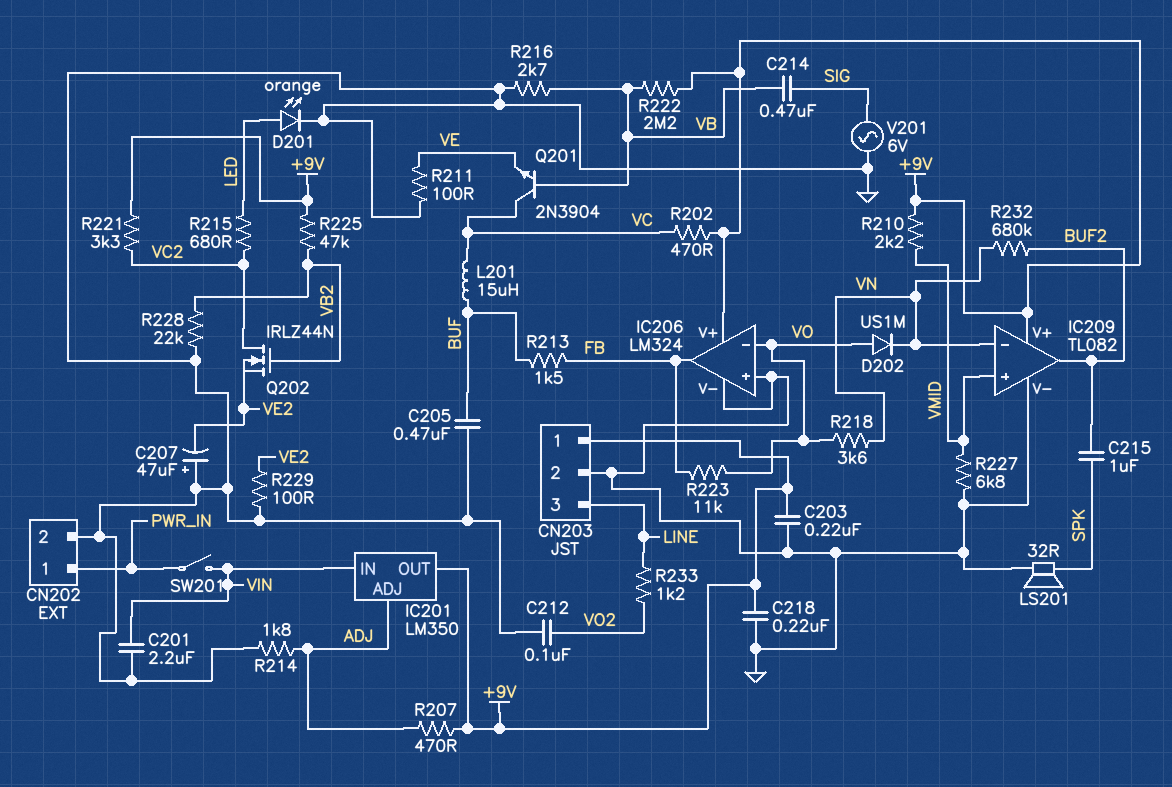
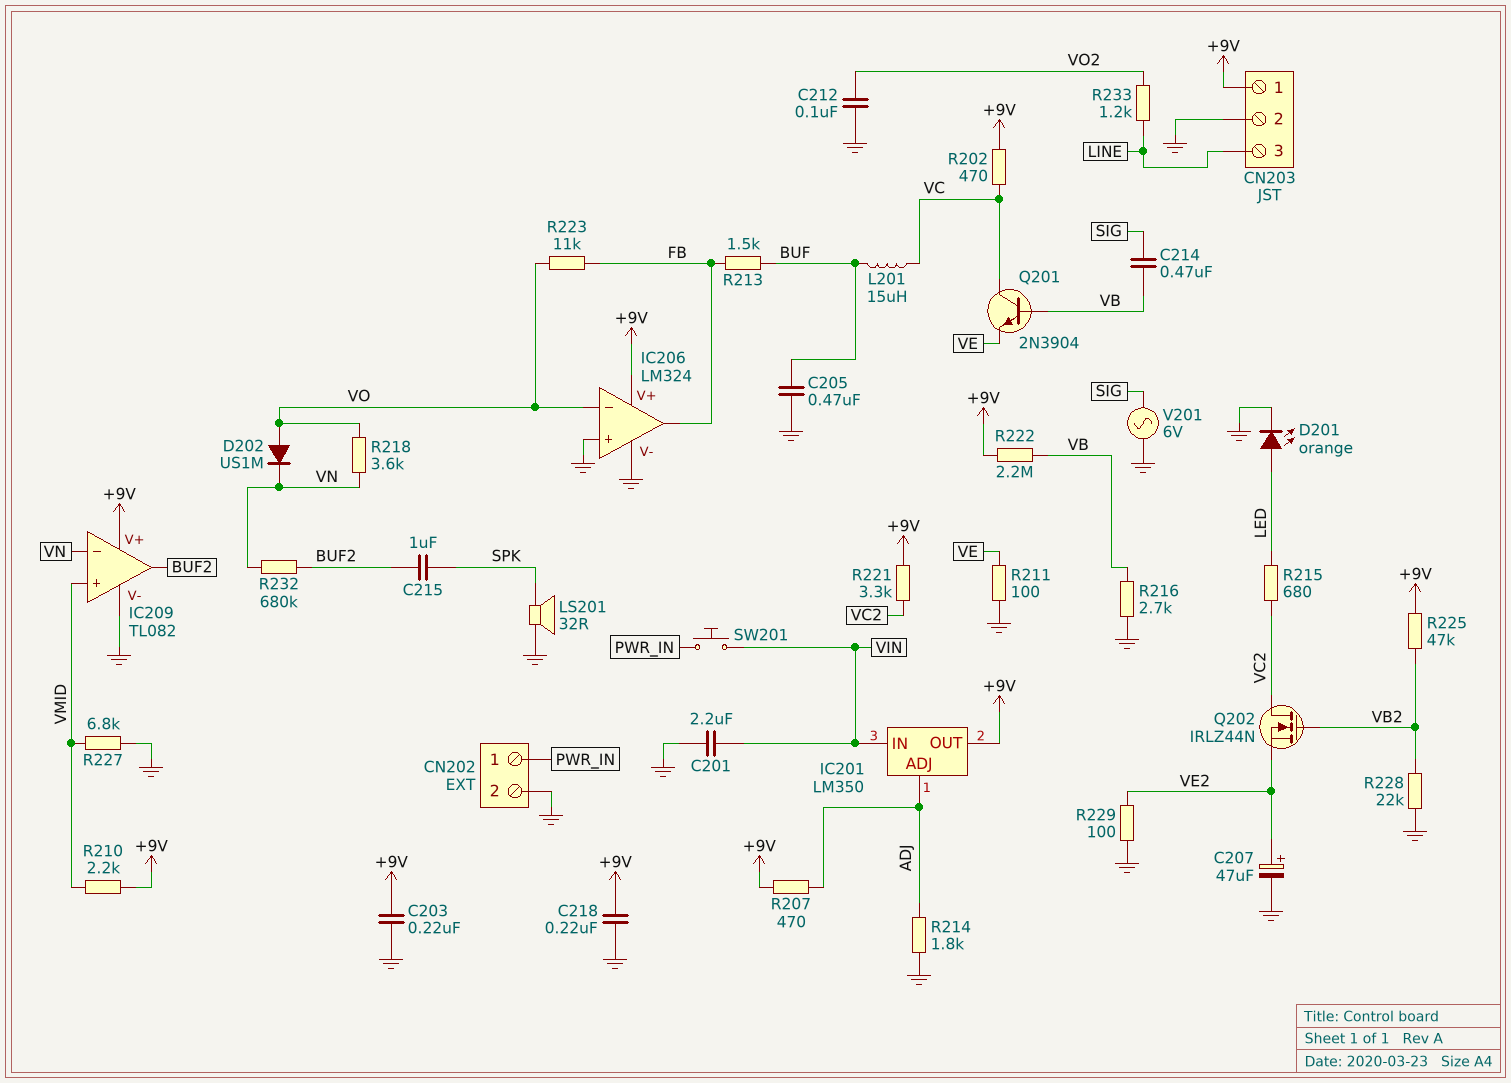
C207: 47uF (plus GND, minus VE2) -> 47uF (plus VE2, minus GND)
SW201: switch (PWR_IN, VIN) -> button (PWR_IN, VIN)

